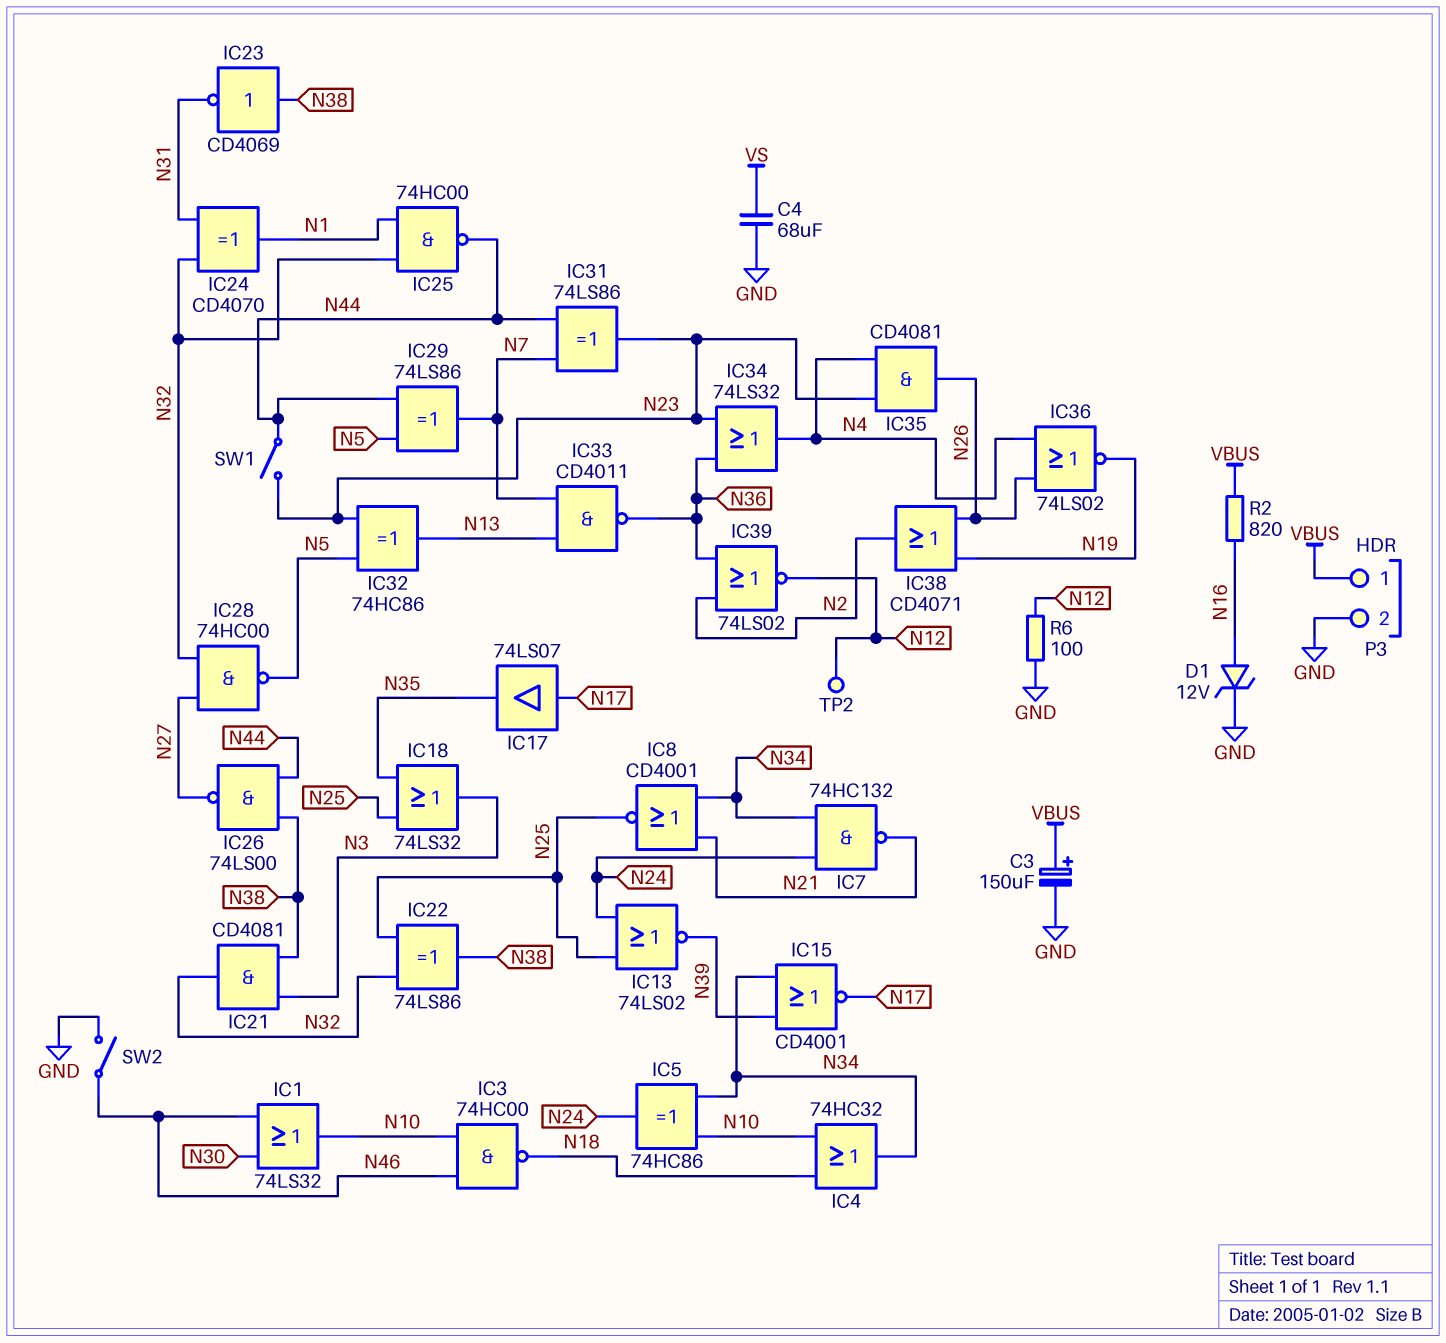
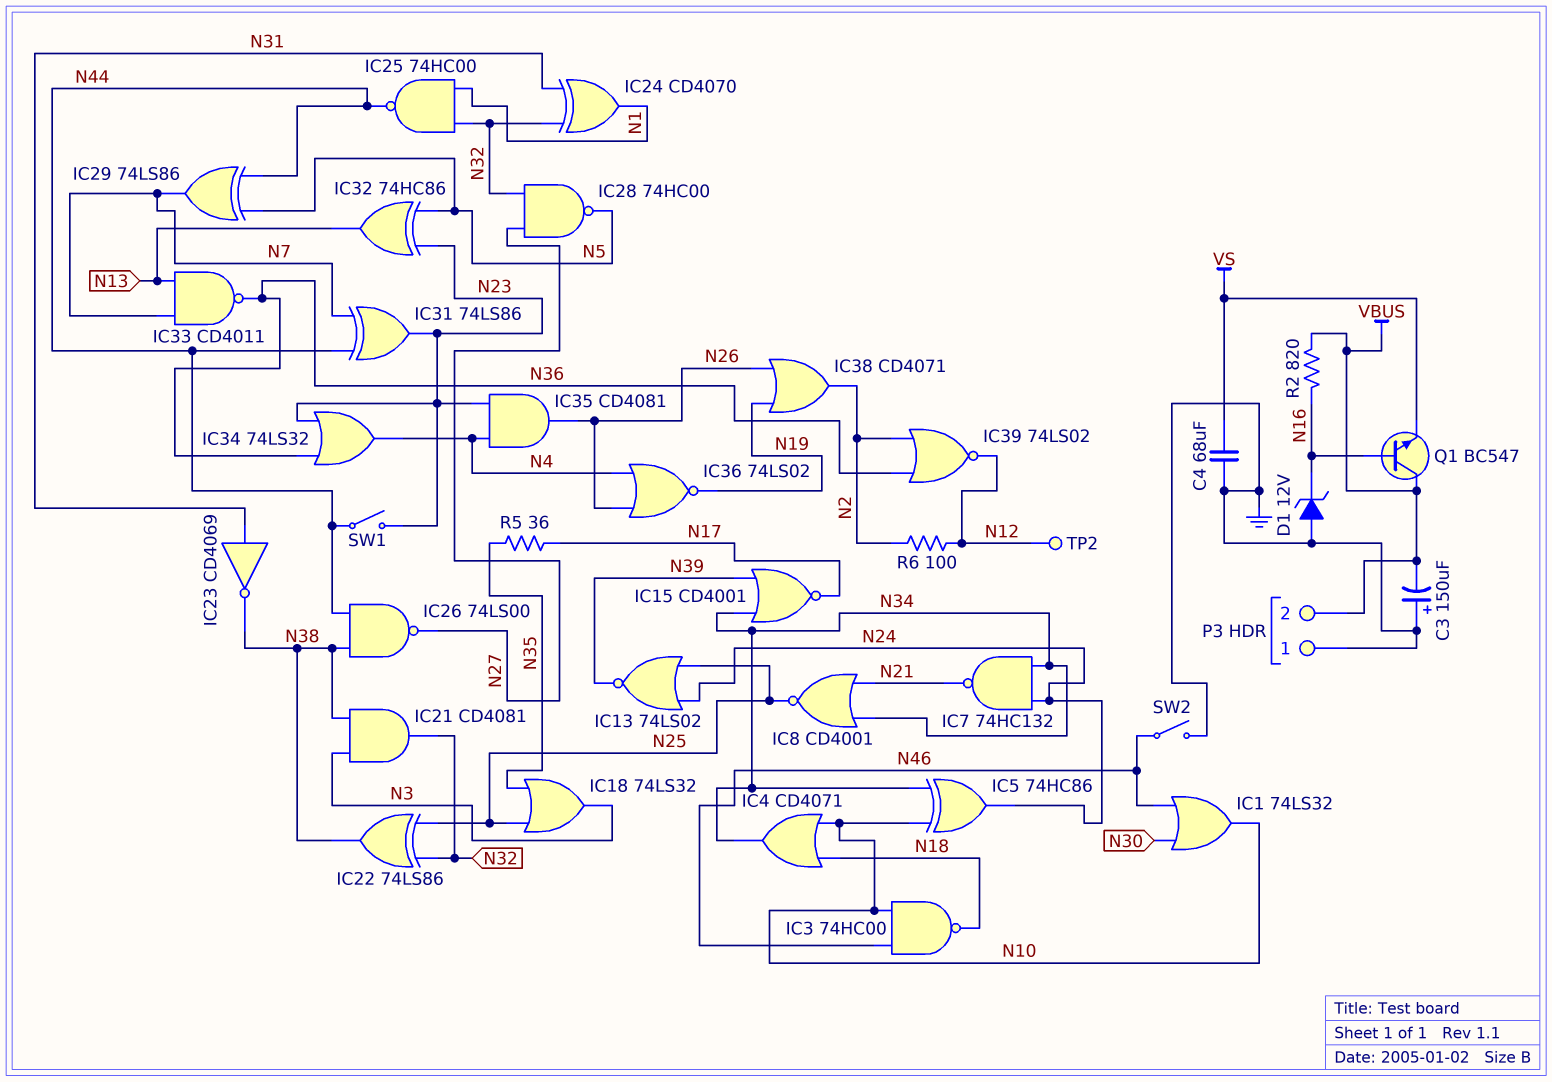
C3: 150uF (plus VBUS, minus GND) -> 150uF (plus GND, minus VBUS)
D1: zener 12V (A N16, K GND) -> zener 12V (A GND, K N16)
IC4: OR 74HC32 (in N10, in N18, out N34) -> OR CD4071 (in N10, in N18, out N34)
IC17: buffer 74LS07 (in N17, out N35) -> none
IC23: NOT CD4069 (in N38, out N31) -> NOT CD4069 (in N31, out N38)
P3 pin 1: VBUS -> GND
P3 pin 2: GND -> VBUS
Q1: none -> NPN BC547 (B N16, C VBUS, E VS)
R5: none -> 36 (N17, N35)
R6: 100 (GND, N12) -> 100 (N2, N12)

